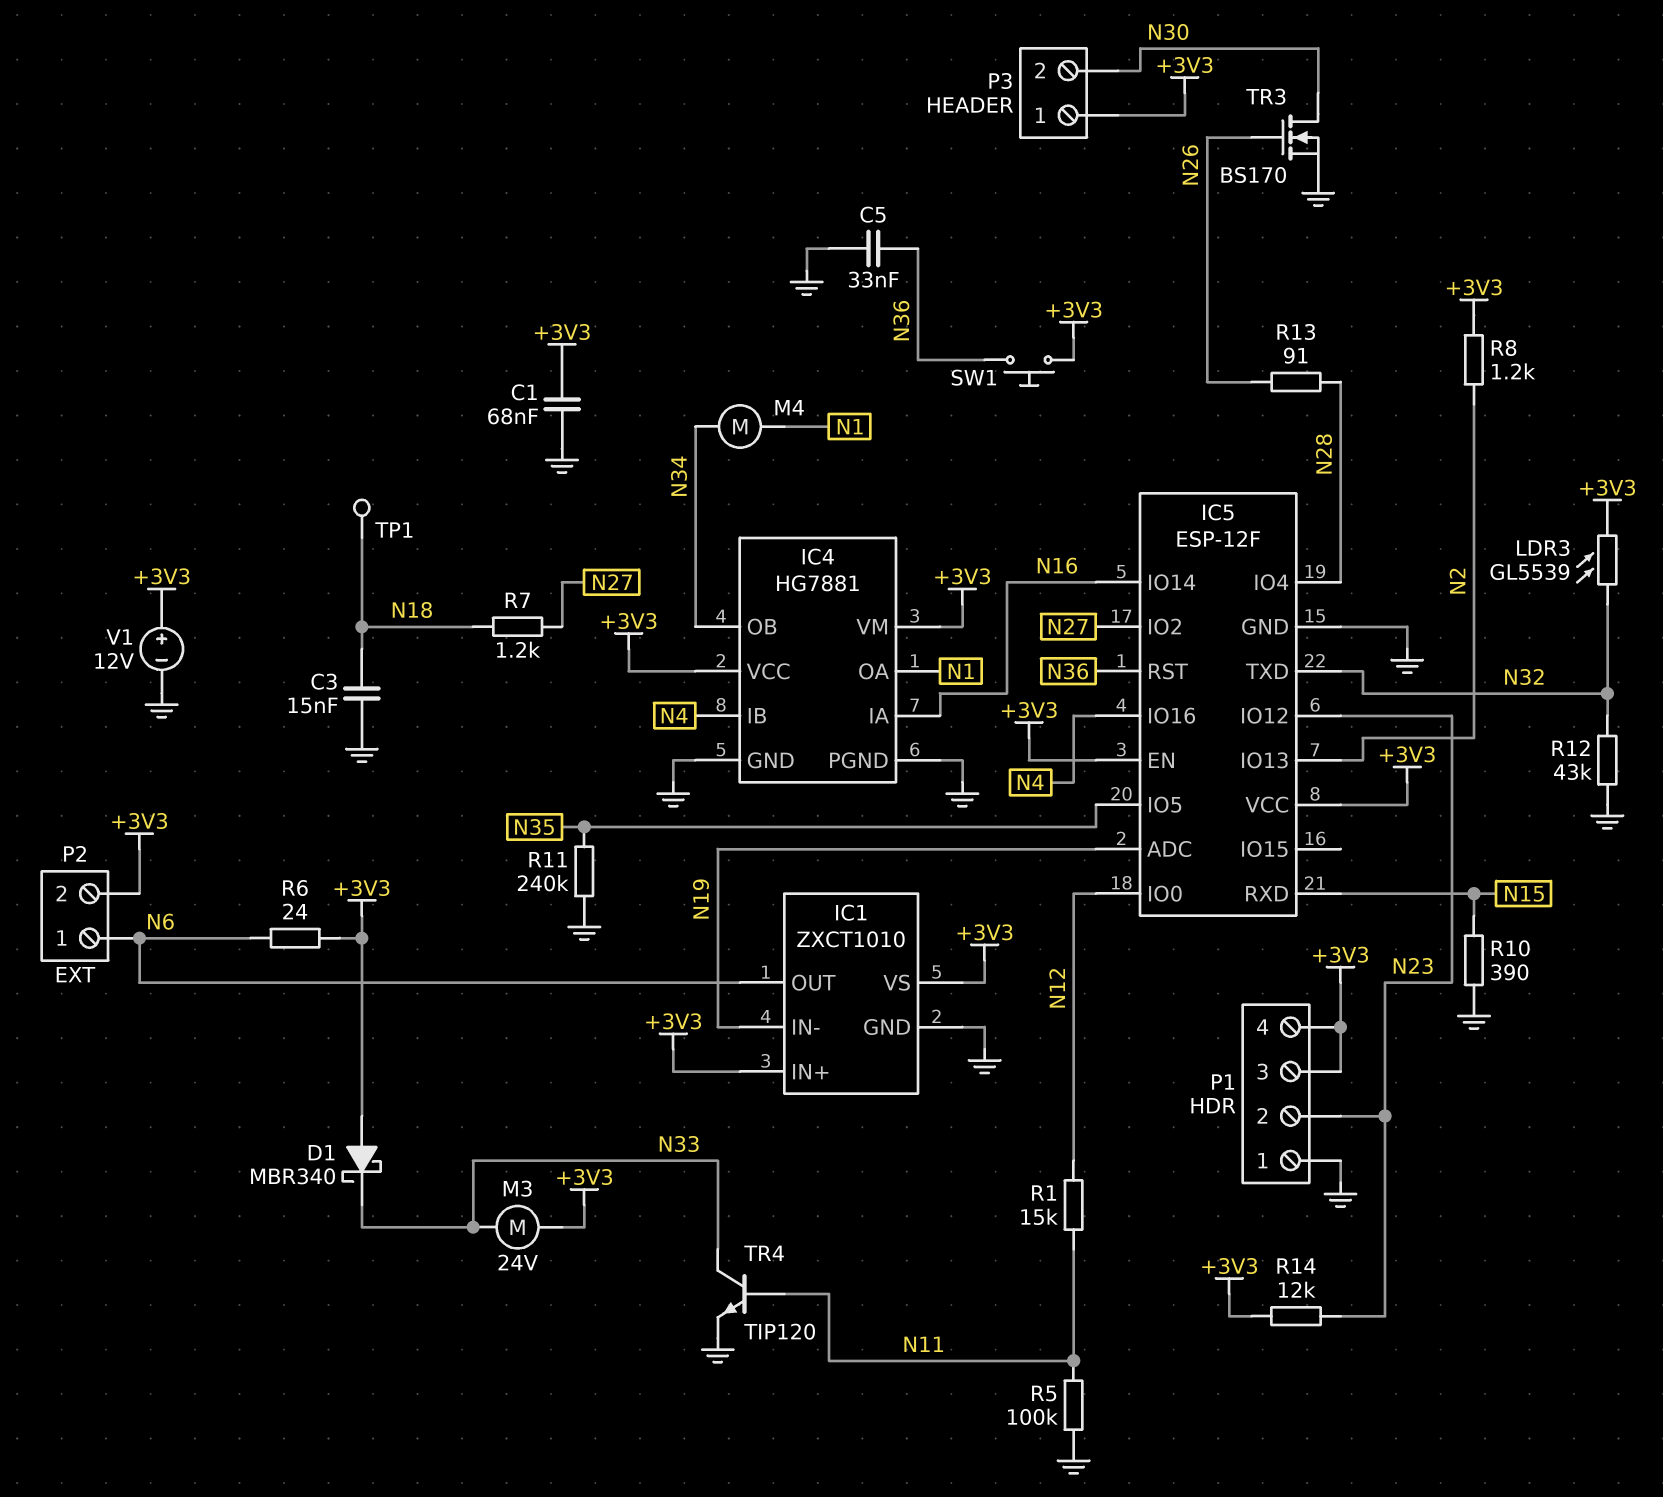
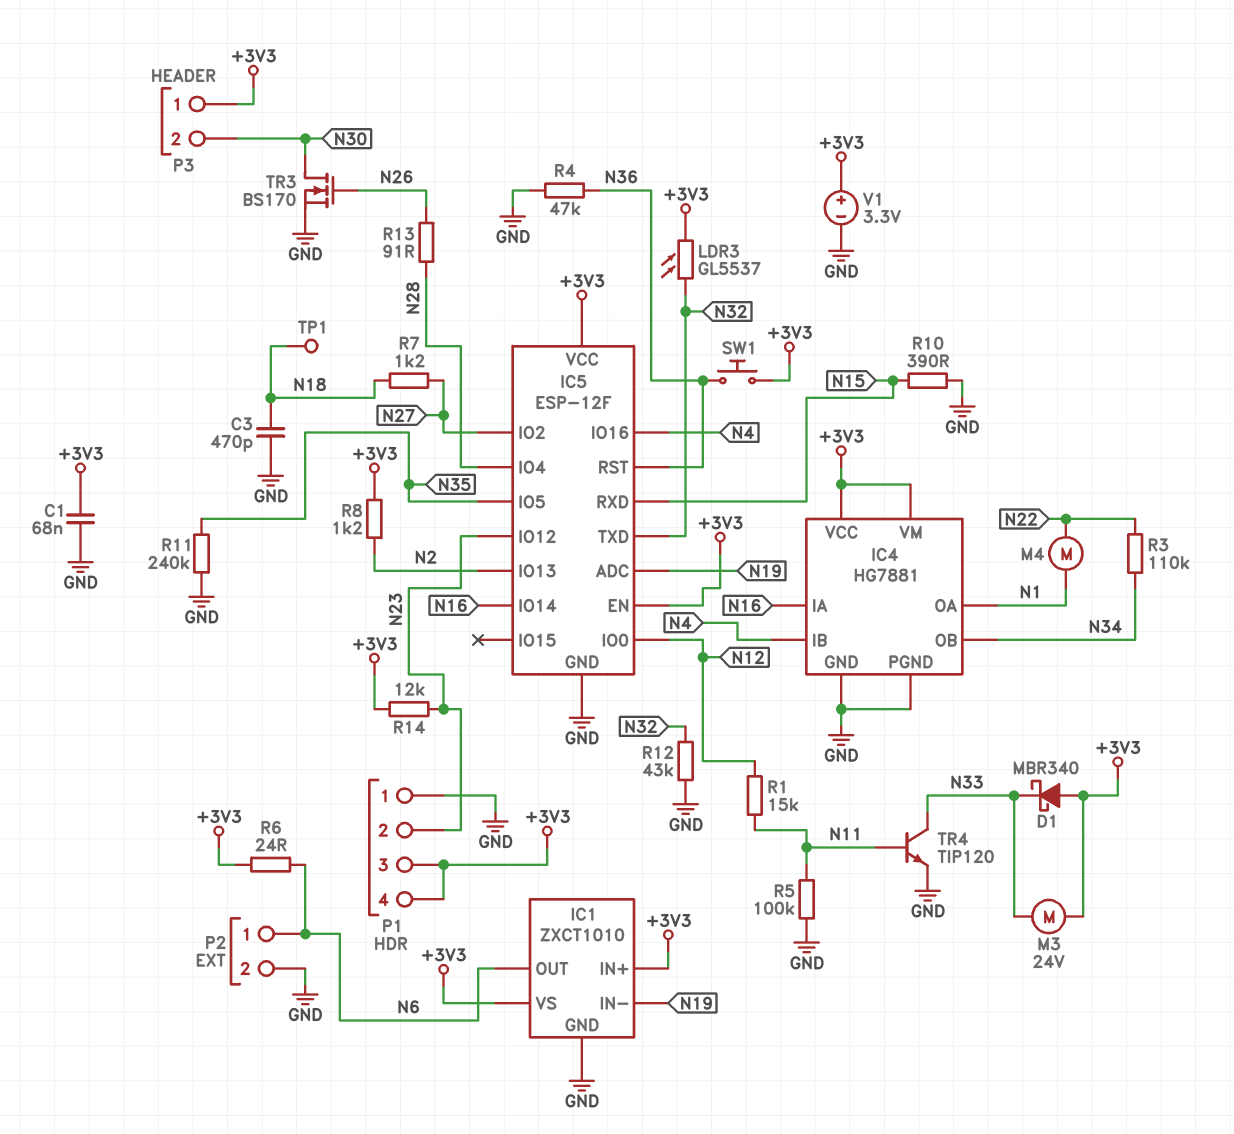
C3: 15nF (GND, N18) -> 470pF (GND, N18)
C5: 33nF (GND, N36) -> none
LDR3: GL5539 (+3V3, N32) -> GL5537 (+3V3, N32)
M4: motor (N1, N34) -> motor (N1, N22)
P2 pin 2: +3V3 -> GND
R3: none -> 110k (N22, N34)
R4: none -> 47k (GND, N36)
V1: 12V (plus +3V3, minus GND) -> 3.3V (plus +3V3, minus GND)

